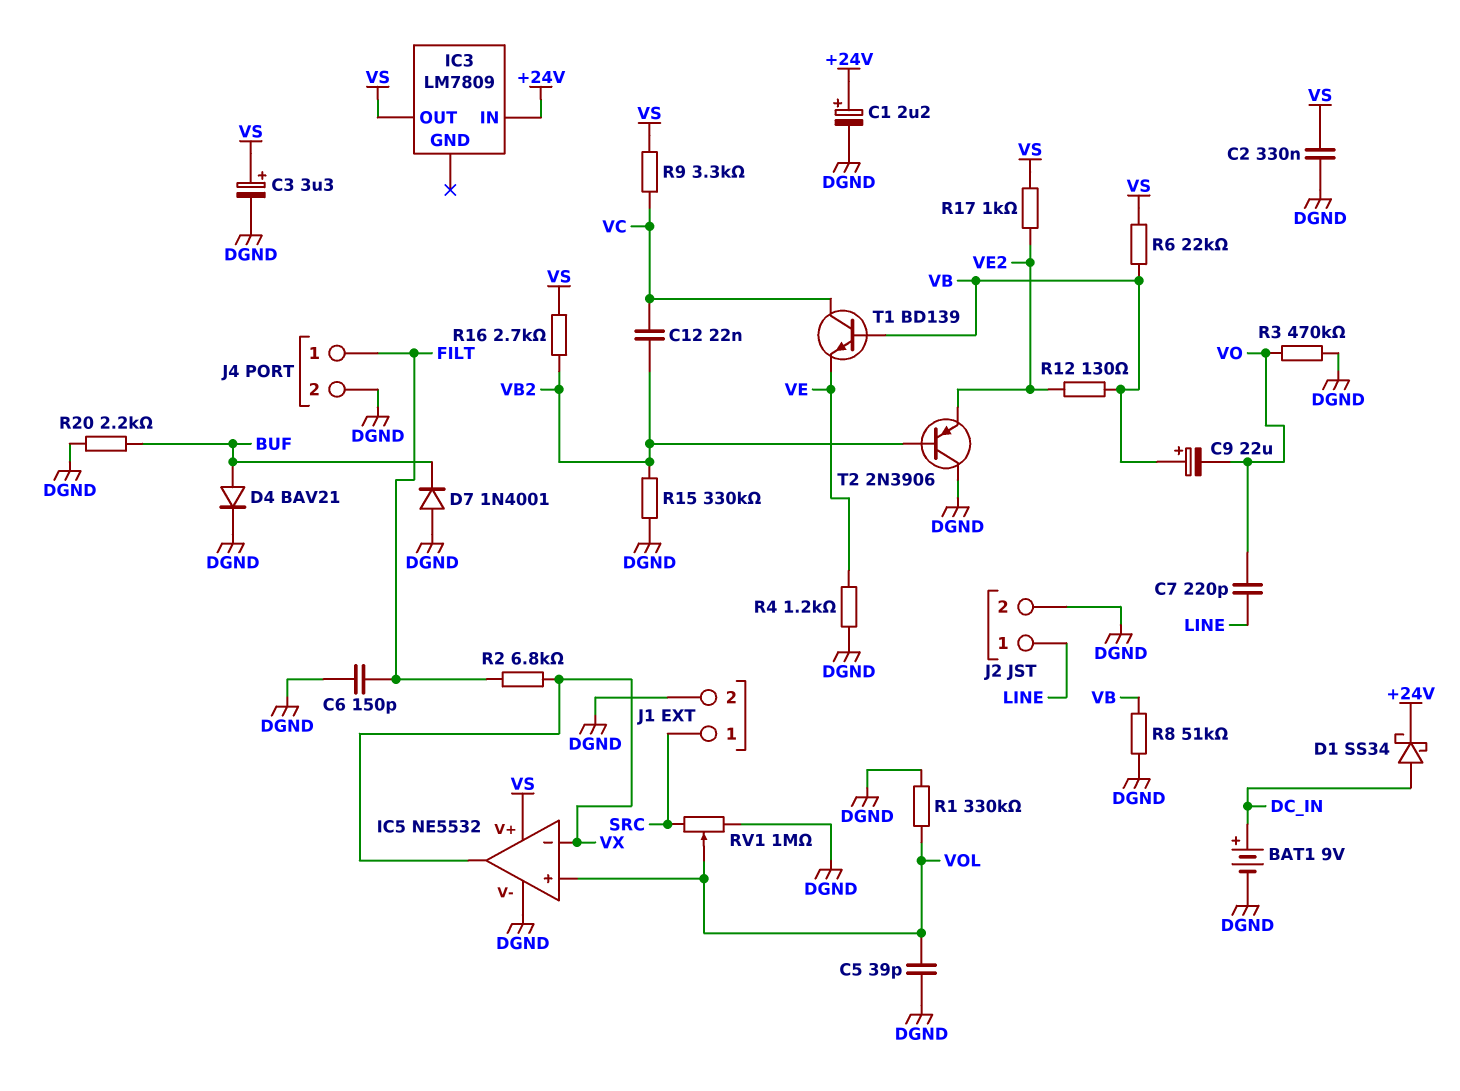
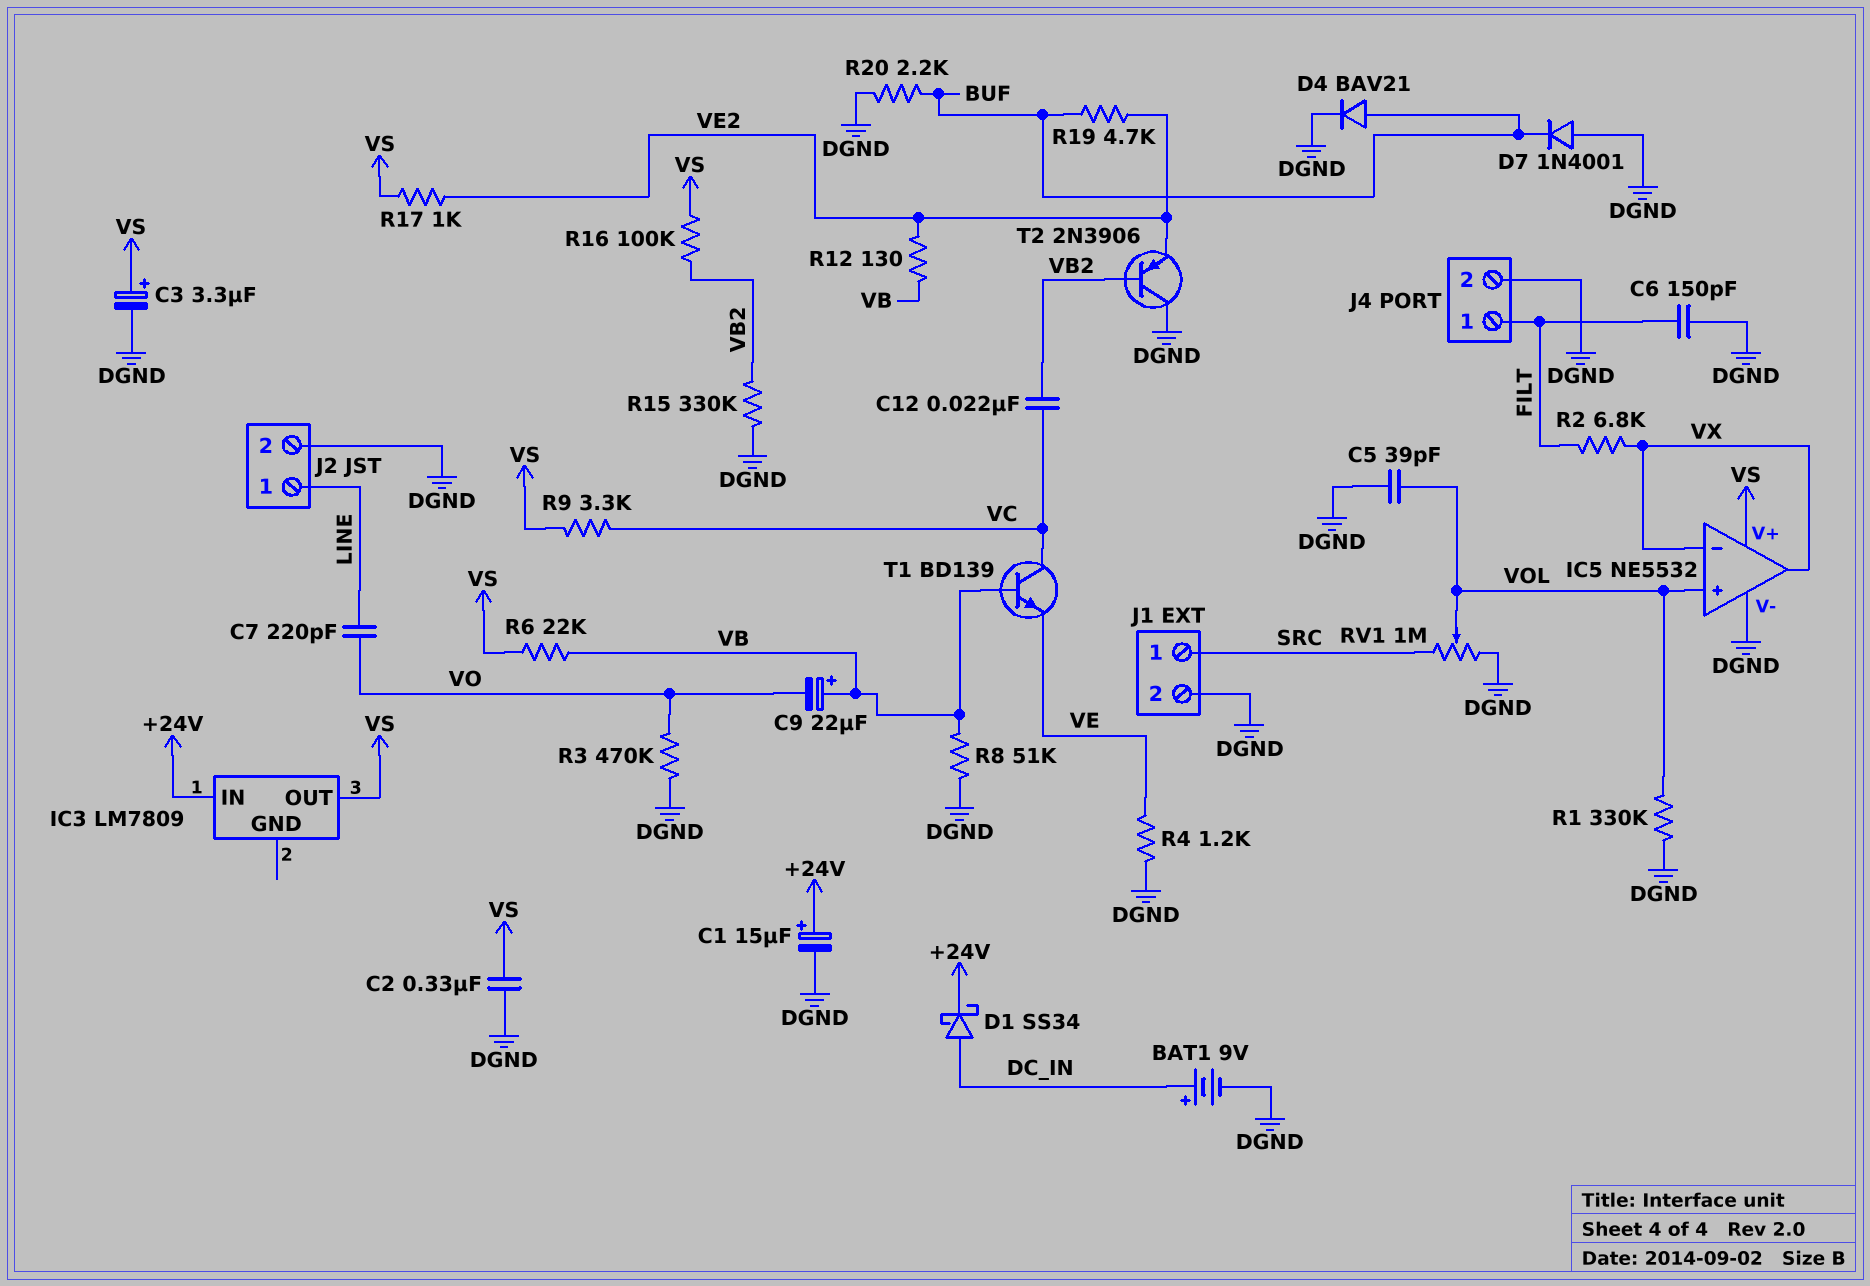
C1: 2.2uF (plus +24V, minus DGND) -> 15uF (plus +24V, minus DGND)
R16: 2.7k (VB2, VS) -> 100k (VB2, VS)
R19: none -> 4.7k (BUF, VE2)

